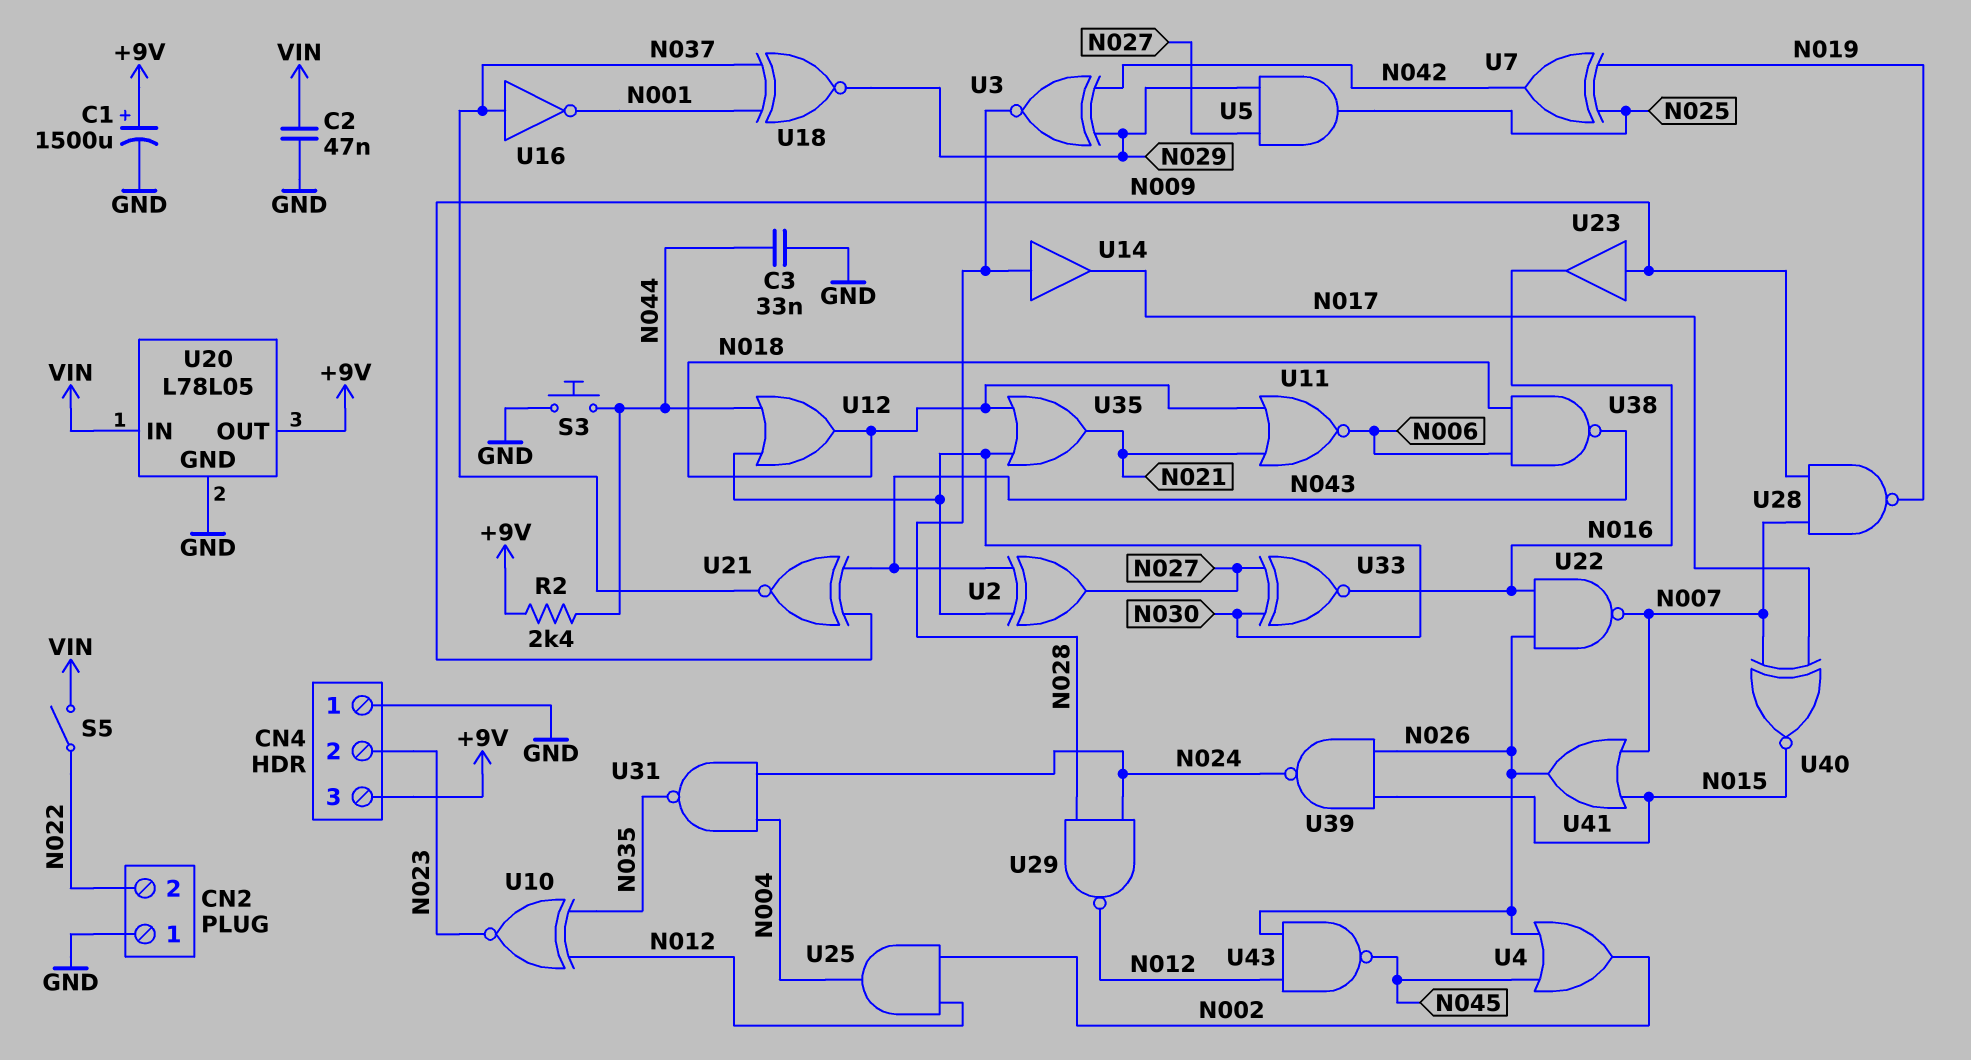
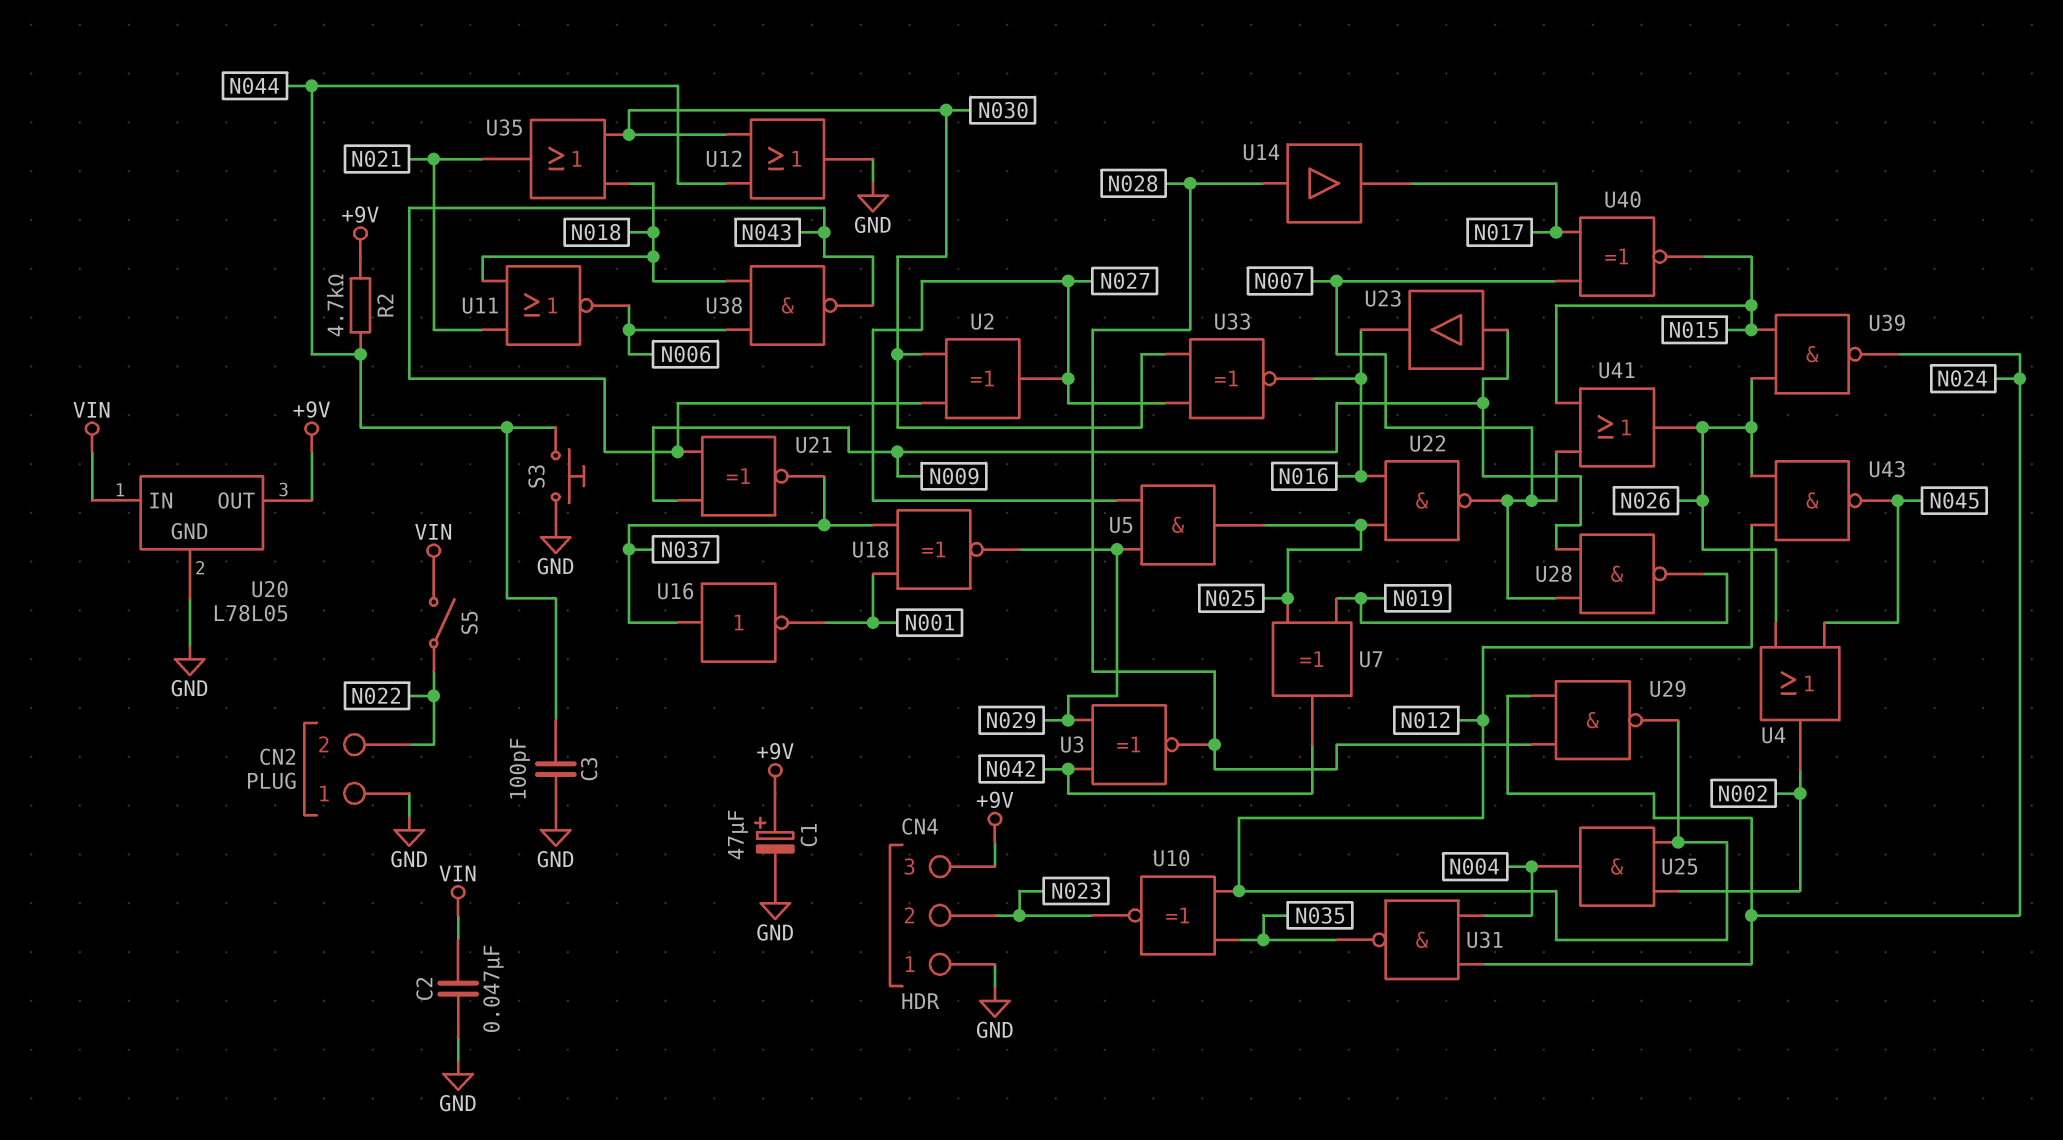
C1: 1500uF (plus +9V, minus GND) -> 47uF (plus +9V, minus GND)
C3: 33nF (GND, N044) -> 100pF (GND, N044)
R2: 2.4k (+9V, N044) -> 4.7k (+9V, N044)
U12: OR (in N030, in N044, out N018) -> OR (in N030, in N044, out GND)
U22: NAND (in N016, in N026, out N007) -> NAND (in N016, in N025, out N007)

